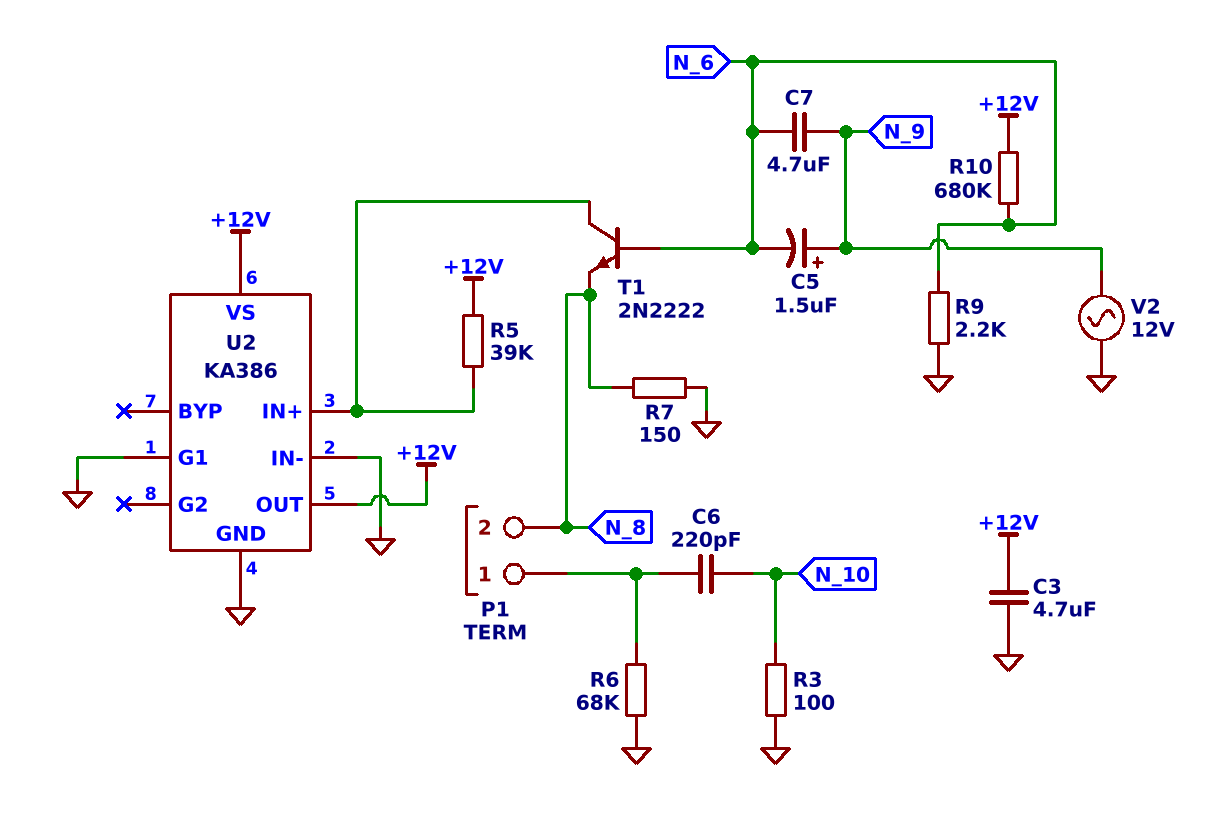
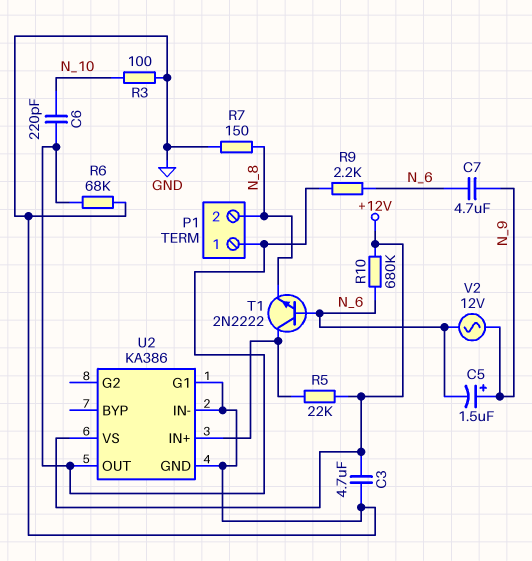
R5: 39k (+12V, U2/IN+) -> 22k (+12V, U2/IN+)
R9: 2.2k (GND, N_6) -> 2.2k (N_6, P1/1)
U2 pin OUT: +12V -> P1/1
V2: AC 12V (GND, N_9) -> AC 12V (N_6, N_9)

